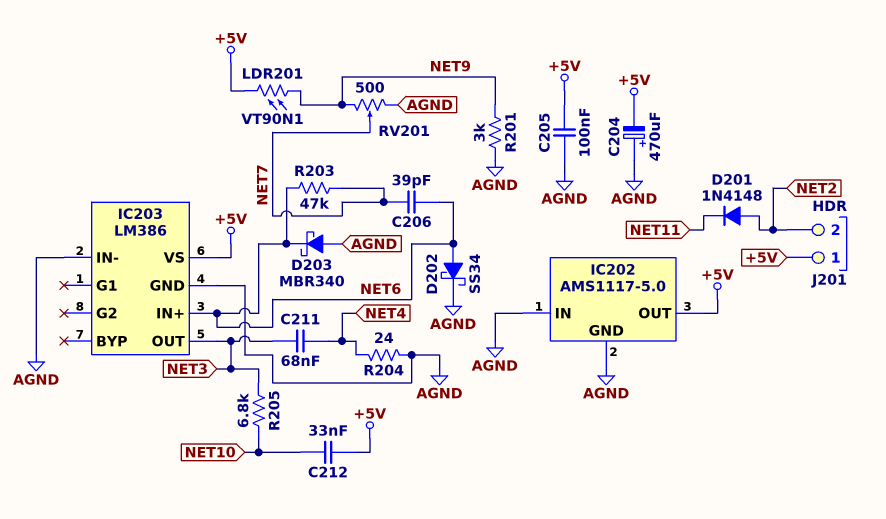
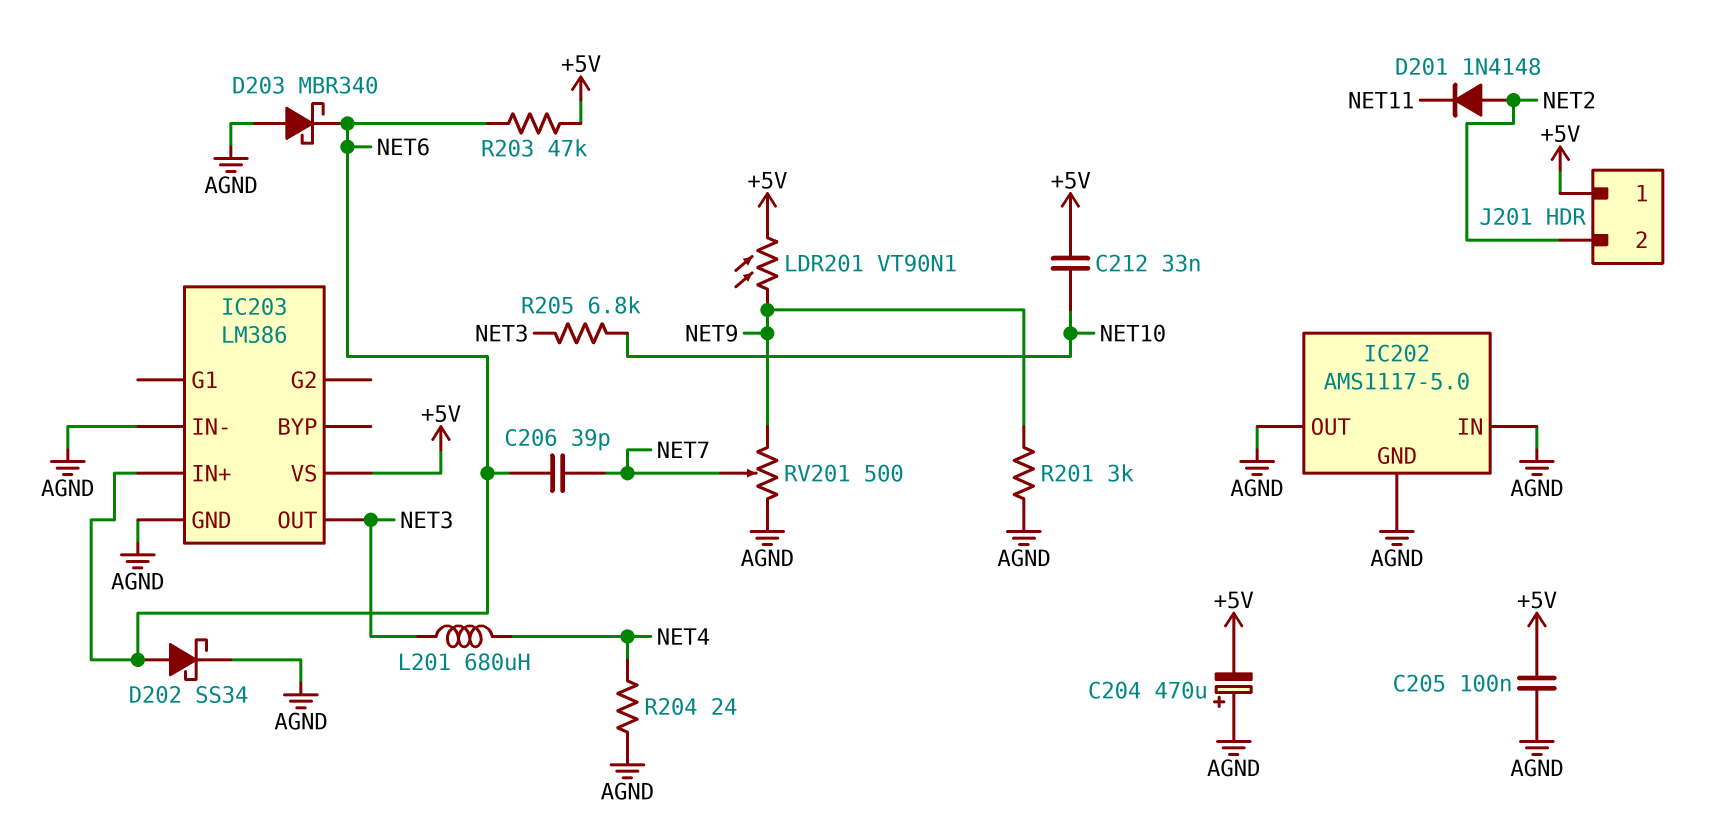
C211: 68nF (NET3, NET4) -> none
IC202 pin OUT: +5V -> AGND
L201: none -> 680uH (NET3, NET4)
R203: 47k (NET6, NET7) -> 47k (+5V, NET6)

